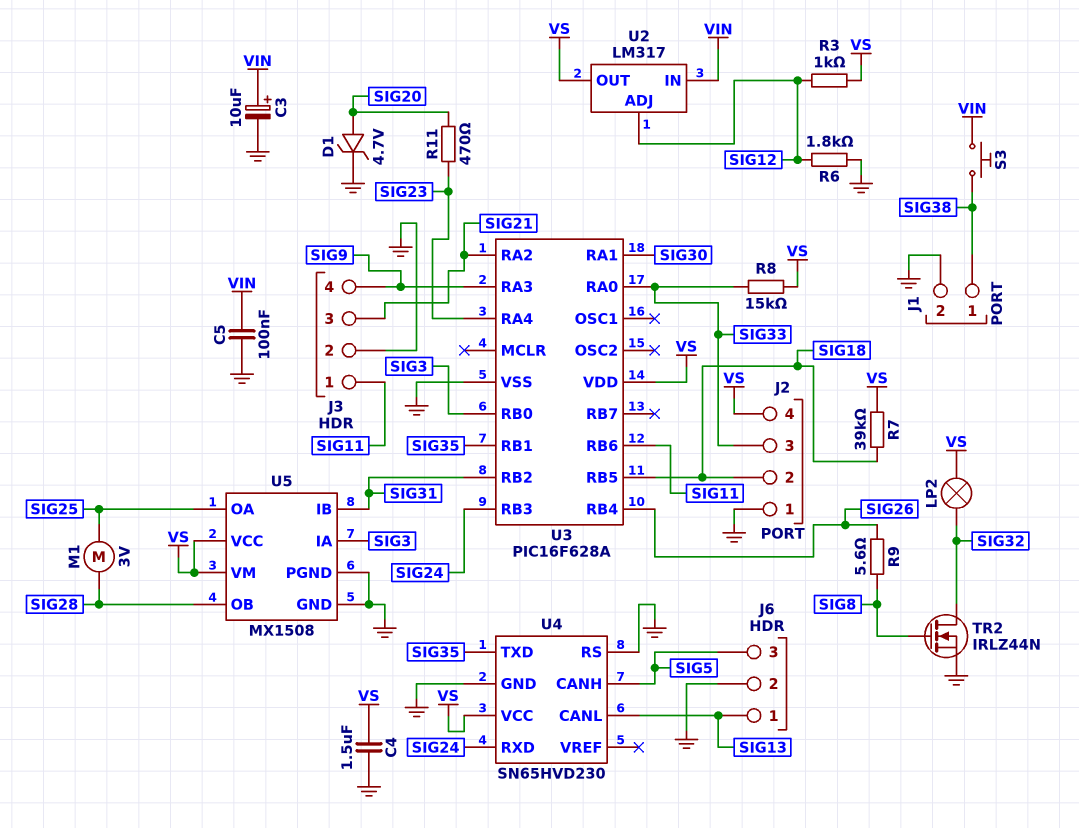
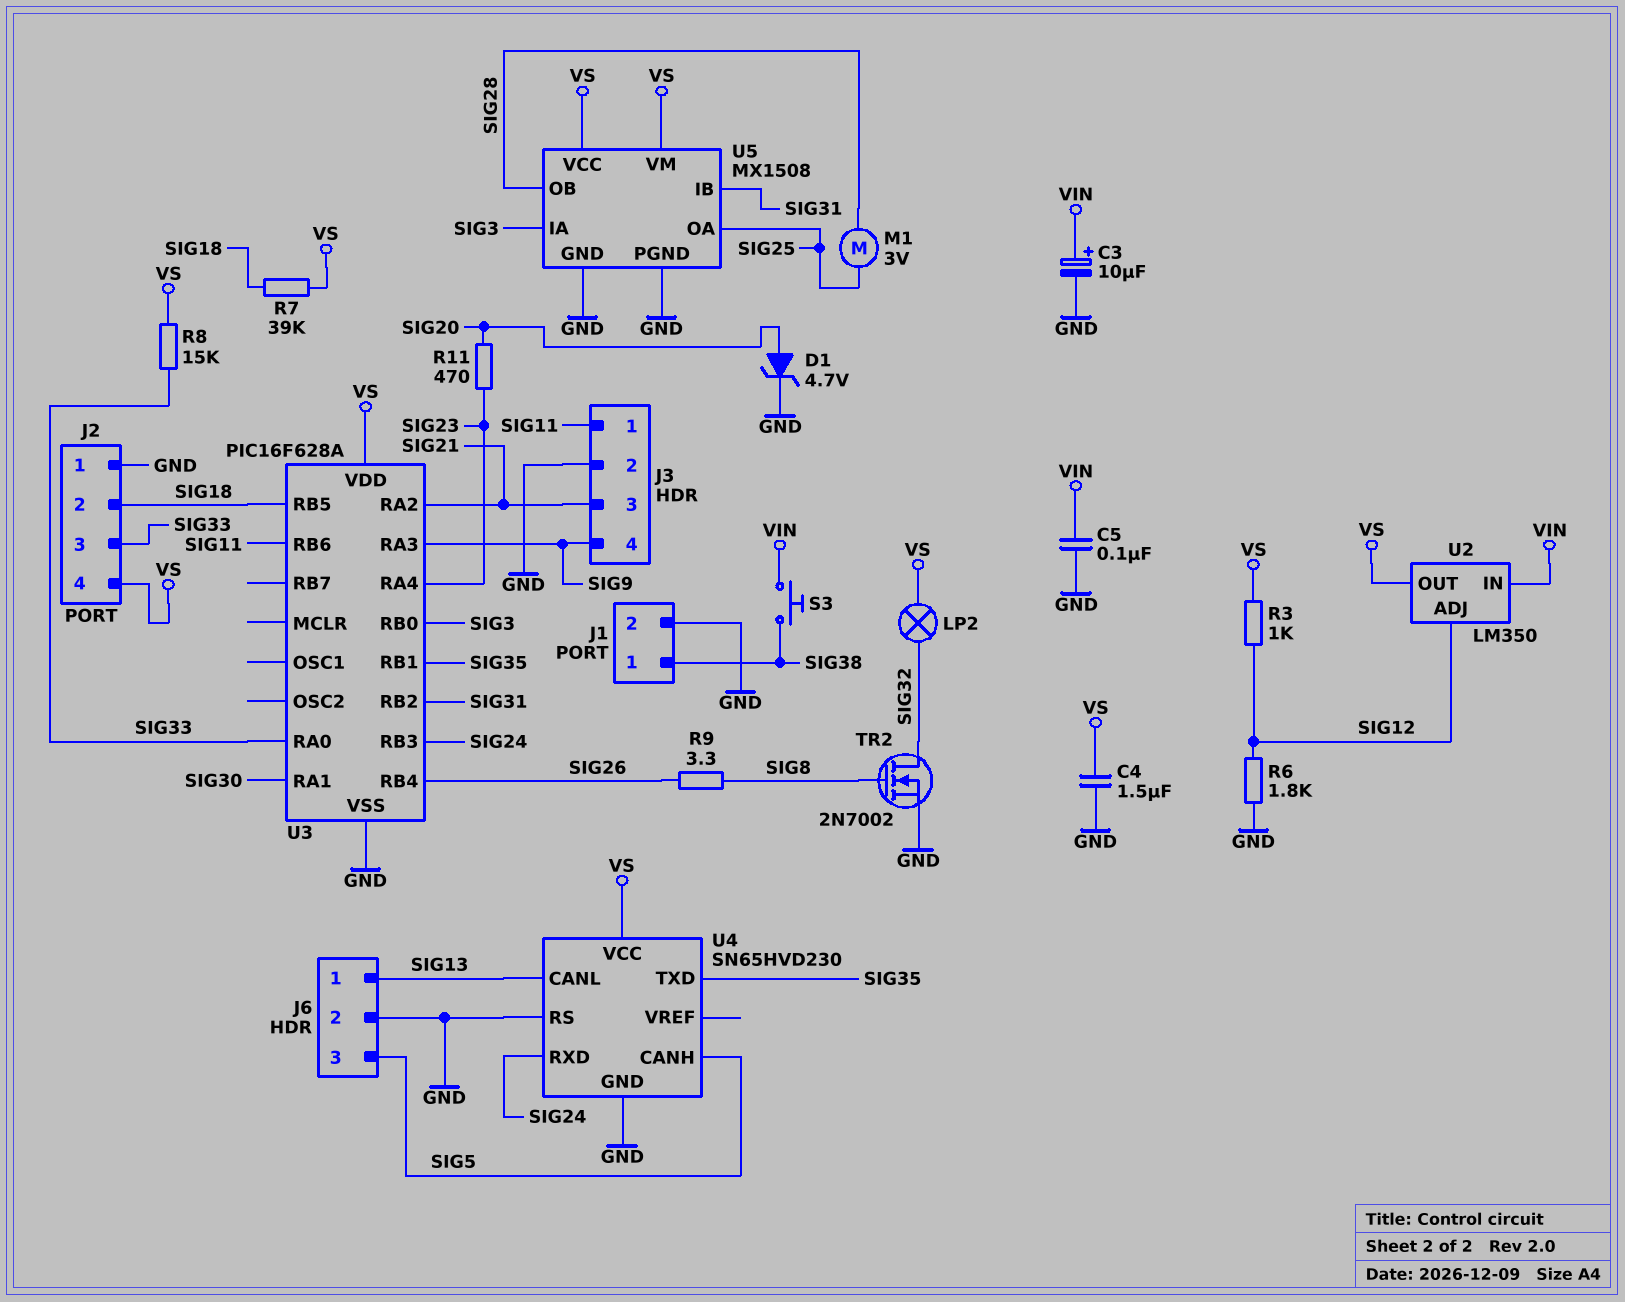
R9: 5.6 (SIG8, SIG26) -> 3.3 (SIG8, SIG26)
TR2: NMOS IRLZ44N (G SIG8, D SIG32, S GND) -> NMOS 2N7002 (G SIG8, D SIG32, S GND)
U2: LM317 -> LM350

